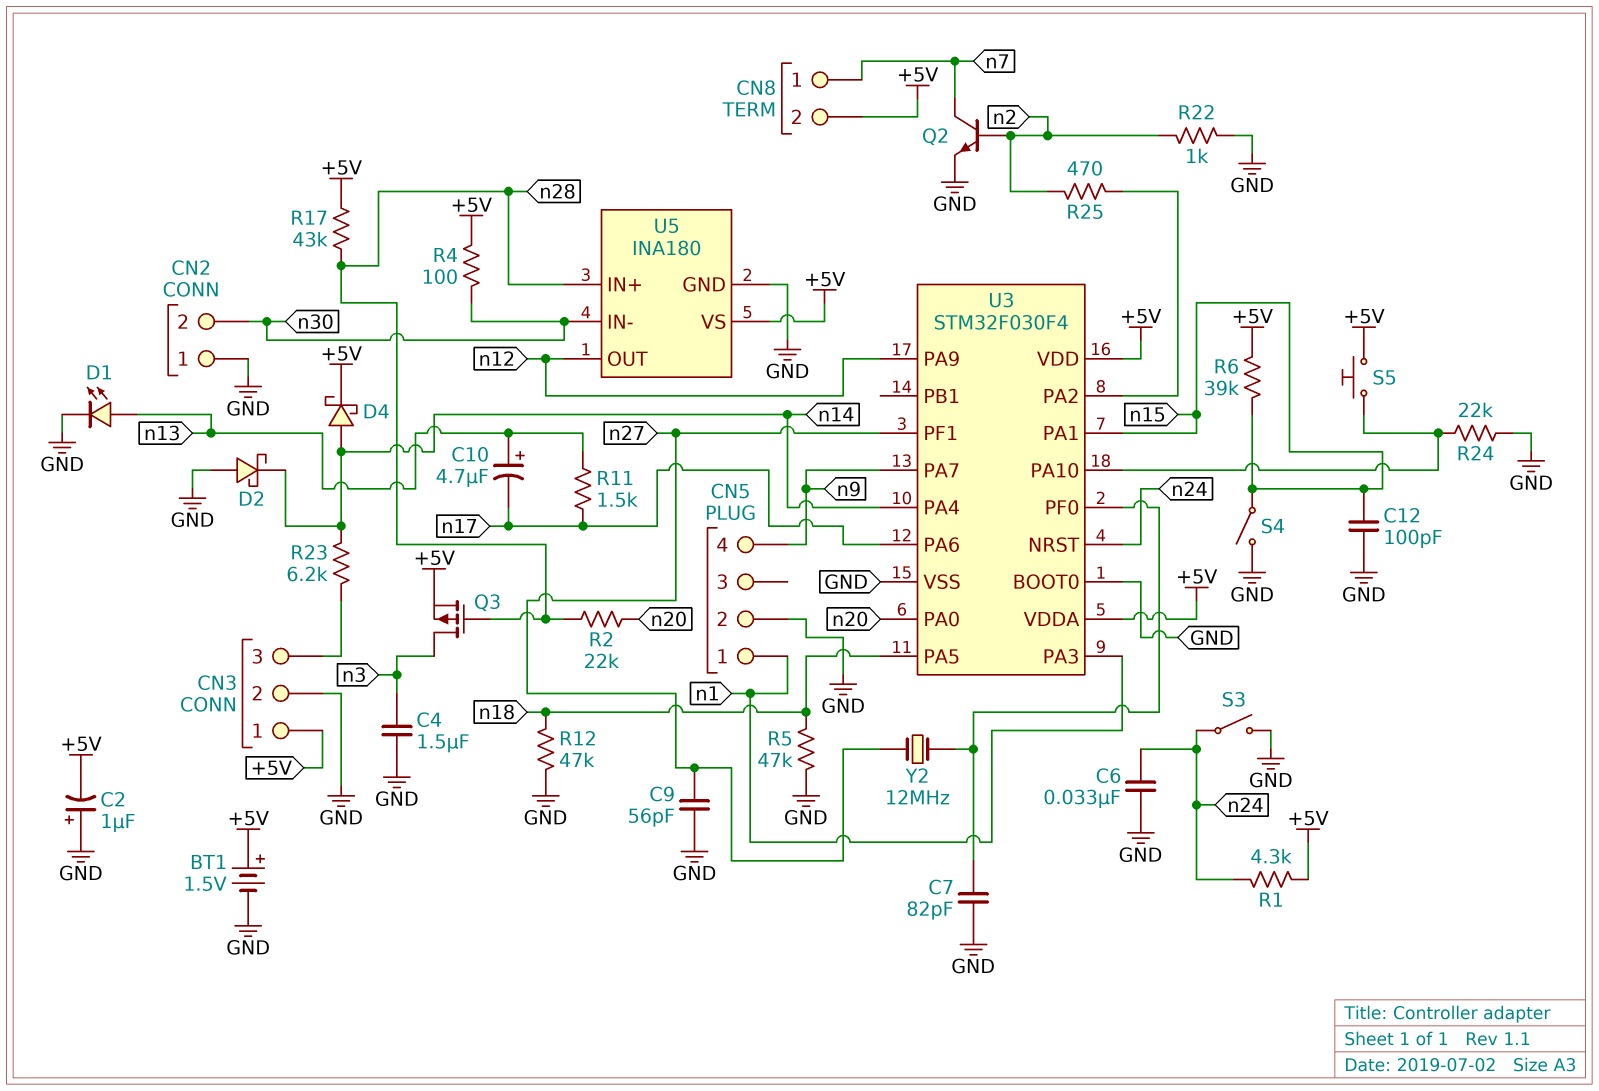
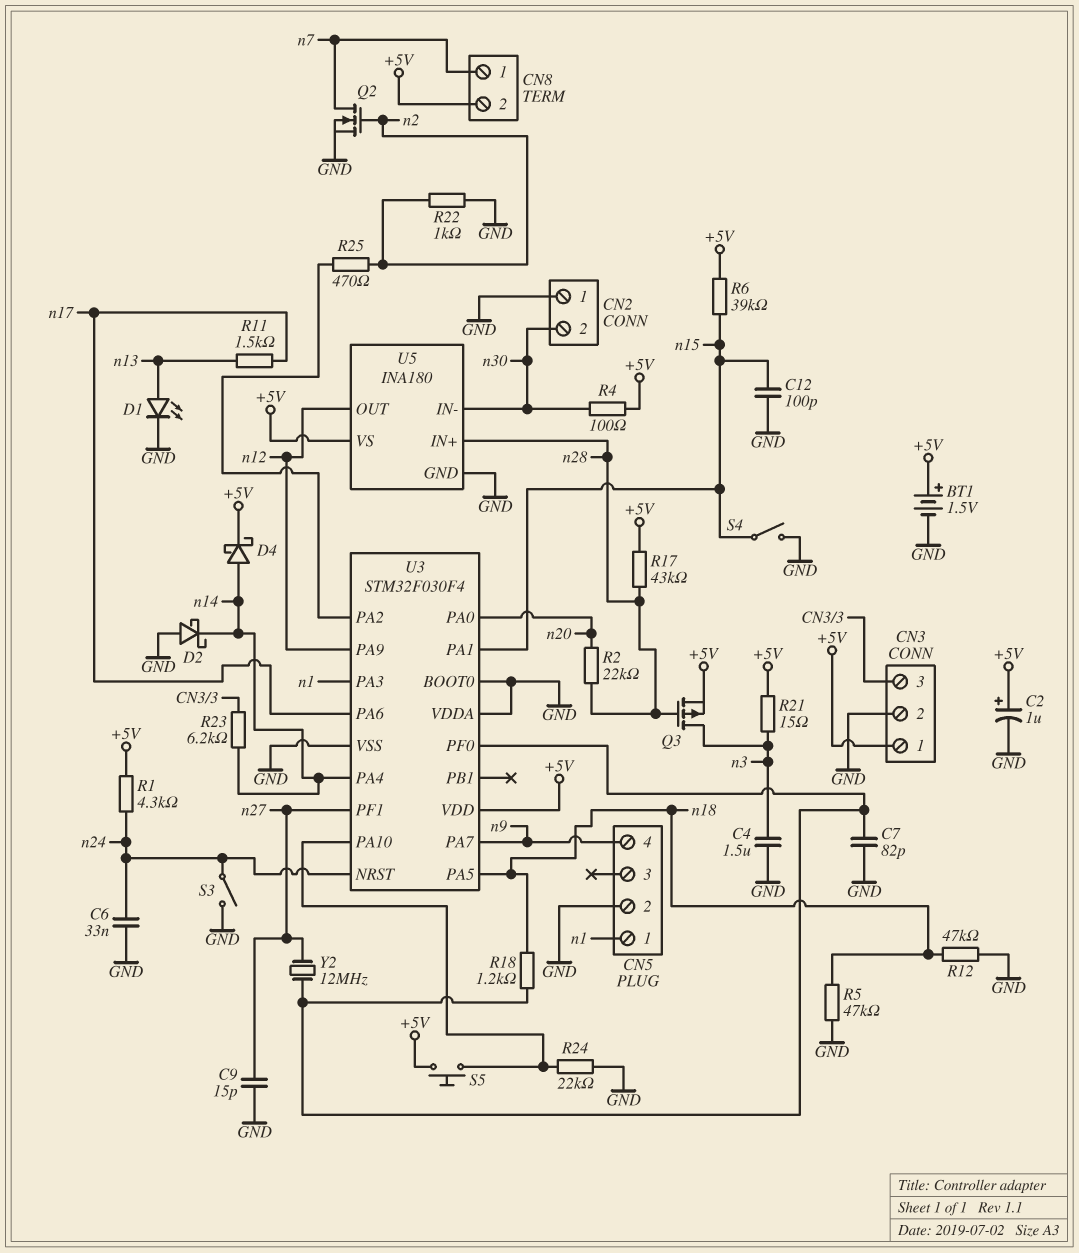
C2: 1uF (plus GND, minus +5V) -> 1uF (plus +5V, minus GND)
C9: 56pF (GND, n27) -> 15pF (GND, n27)
C10: 4.7uF (plus n13, minus n17) -> none
Q2: NPN (B n2, C n7, E GND) -> NMOS (G n2, D n7, S GND)
R18: none -> 1.2k (U3/PF0, n18)
R21: none -> 15 (+5V, n3)
U3 pin VDDA: +5V -> GND

